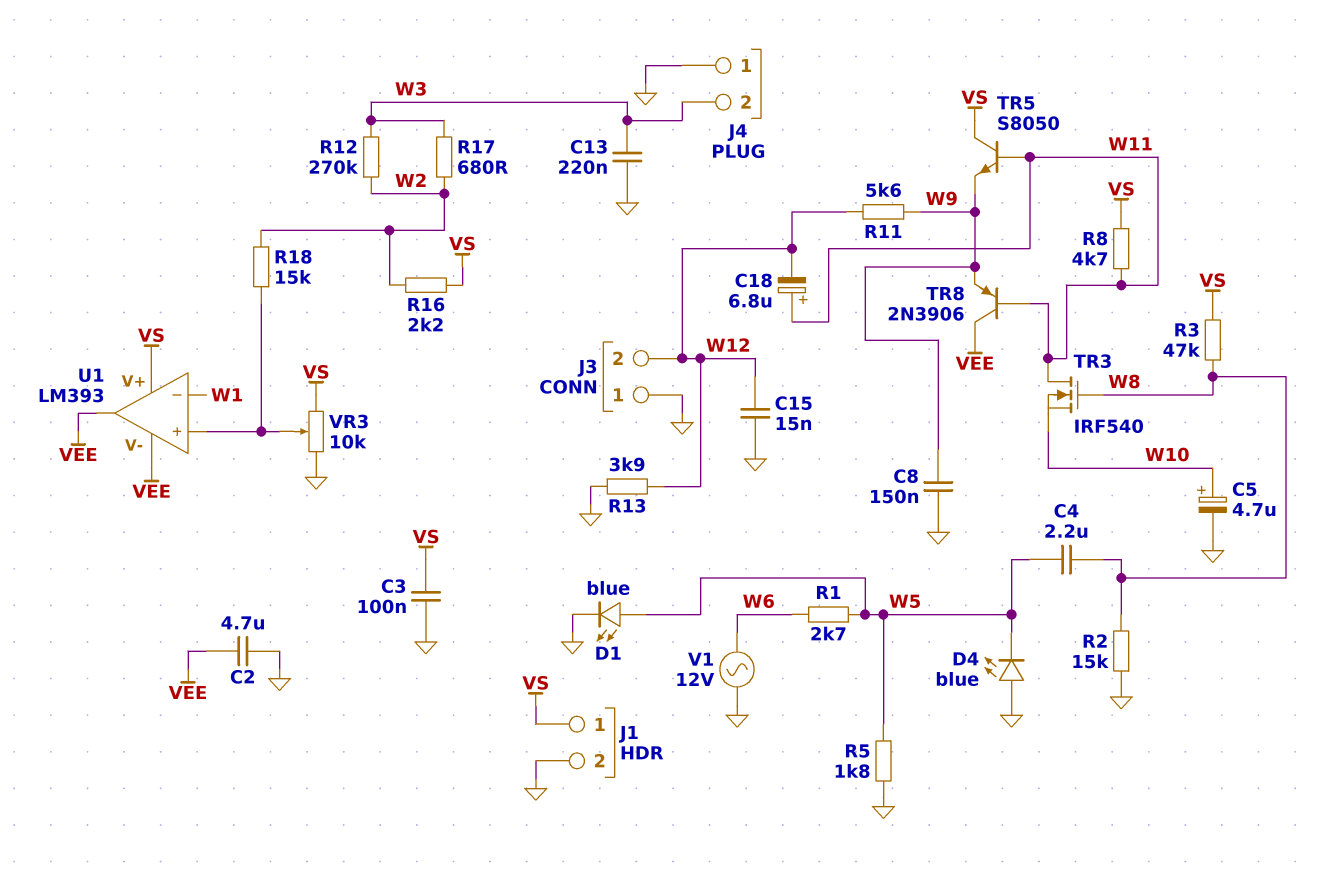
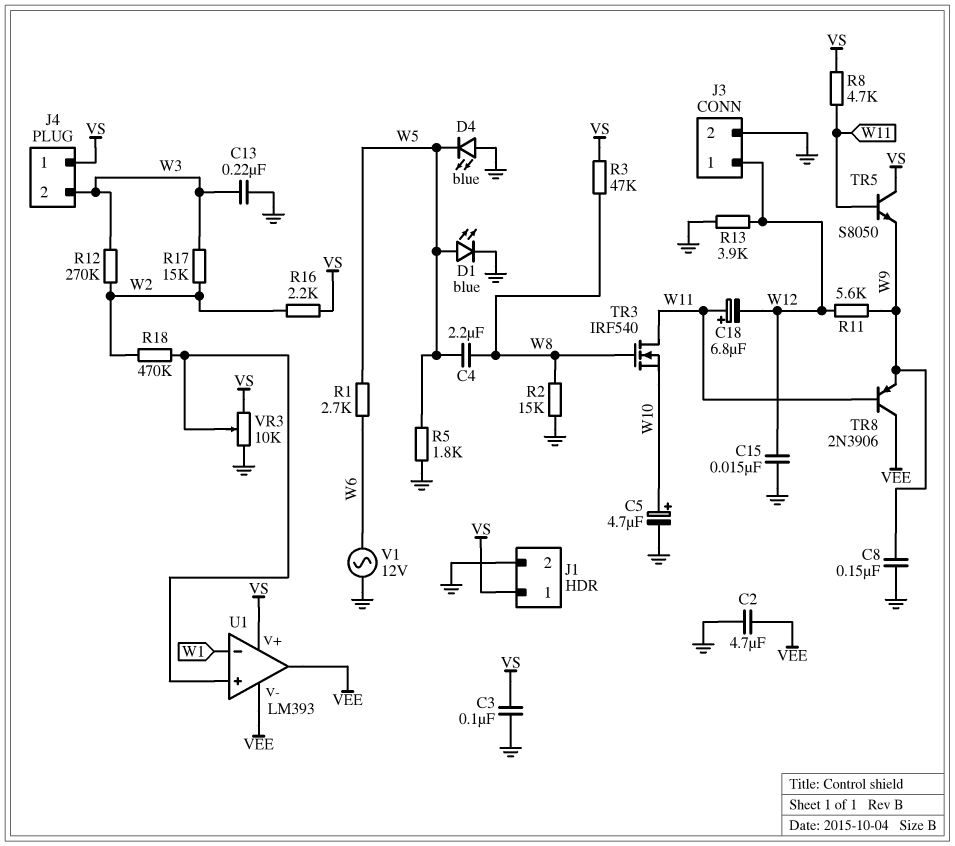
J3 pin 1: GND -> W12
J3 pin 2: W12 -> GND
J4 pin 1: GND -> VS
R17: 680 (W2, W3) -> 15k (W2, W3)
R18: 15k (U1/in+, W2) -> 470k (U1/in+, W2)

